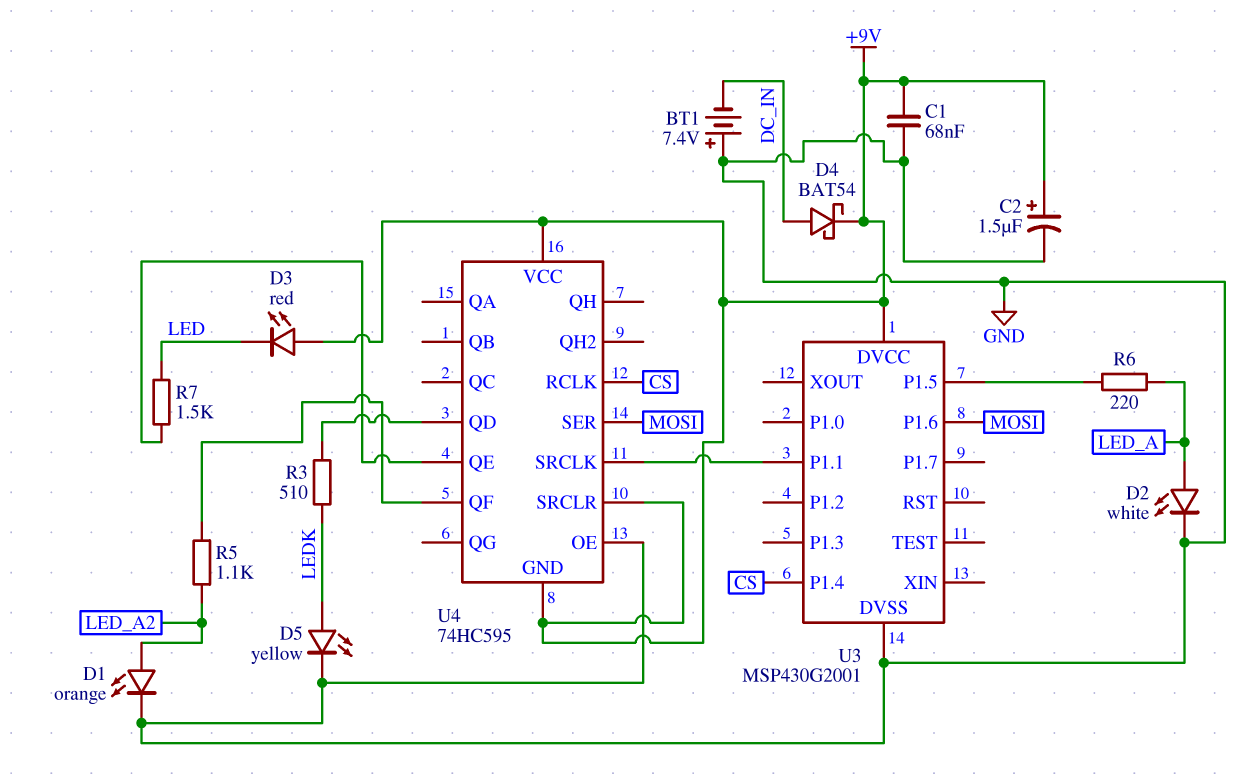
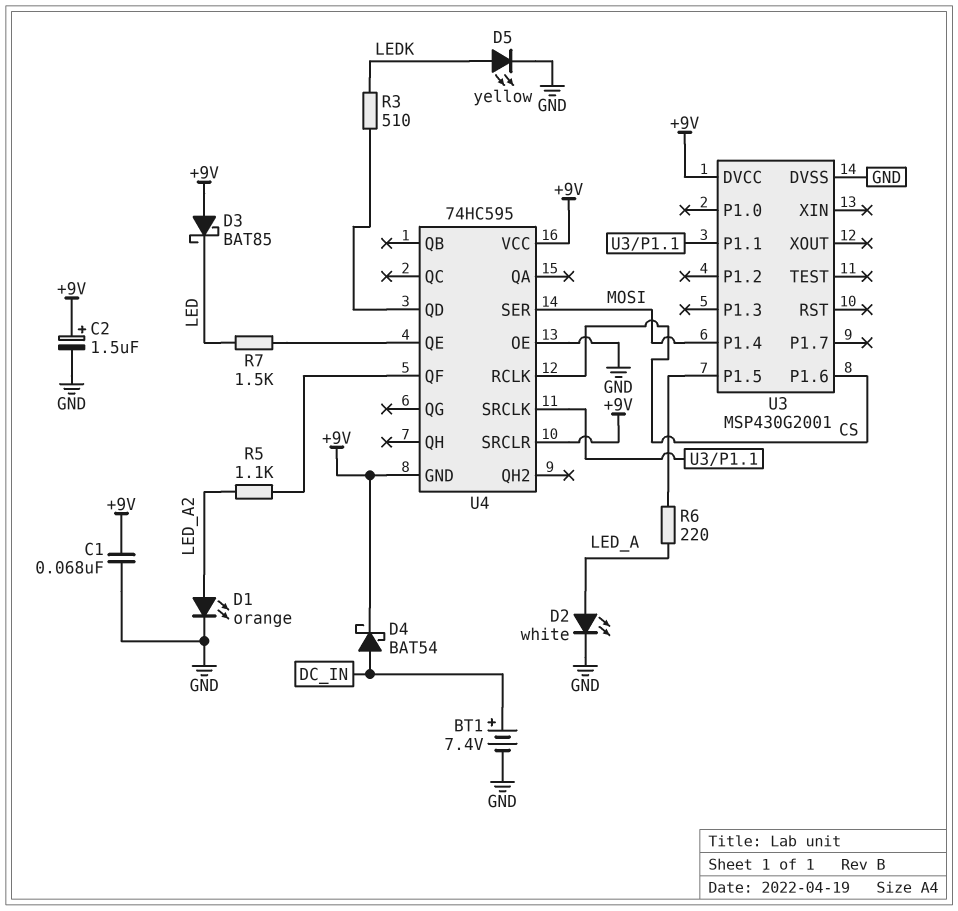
BT1: 7.4V (plus GND, minus DC_IN) -> 7.4V (plus DC_IN, minus GND)
D3: LED red (A +9V, K LED) -> schottky BAT85 (A +9V, K LED)
U3 pin P1.4: CS -> MOSI
U3 pin P1.6: MOSI -> CS

